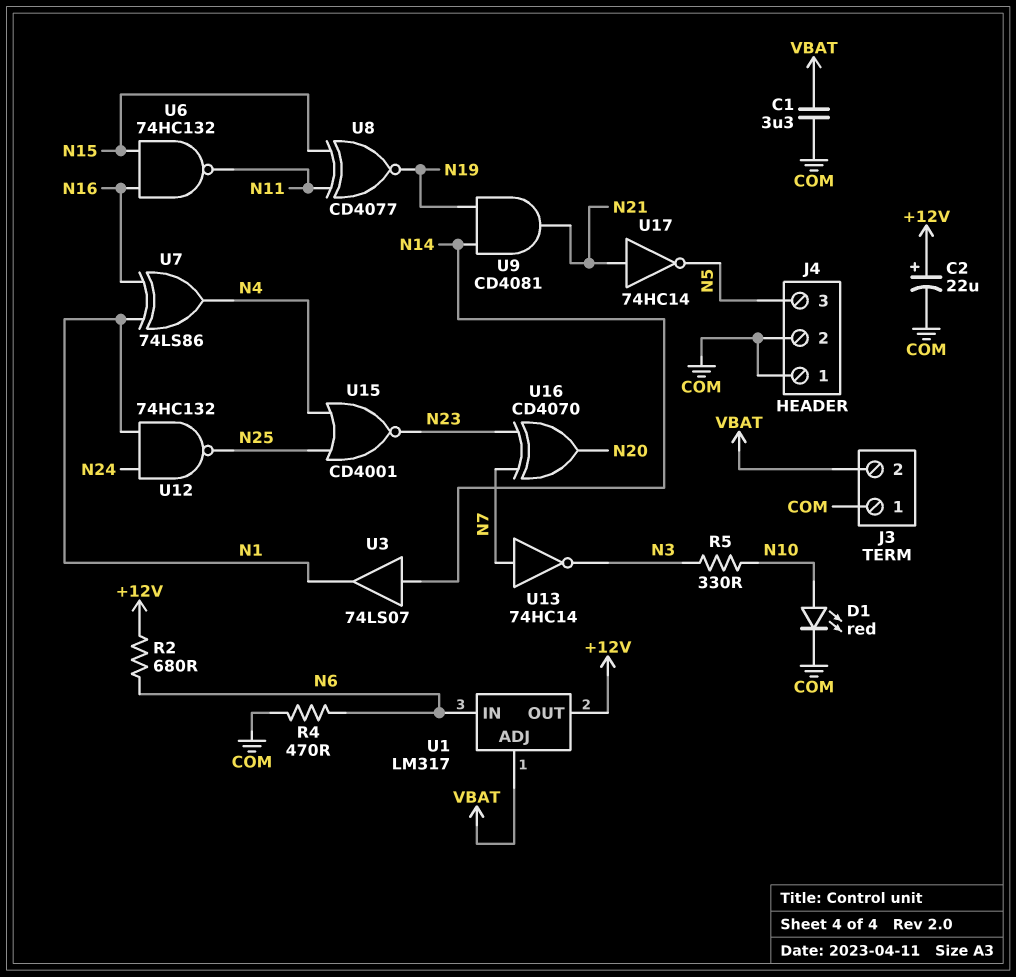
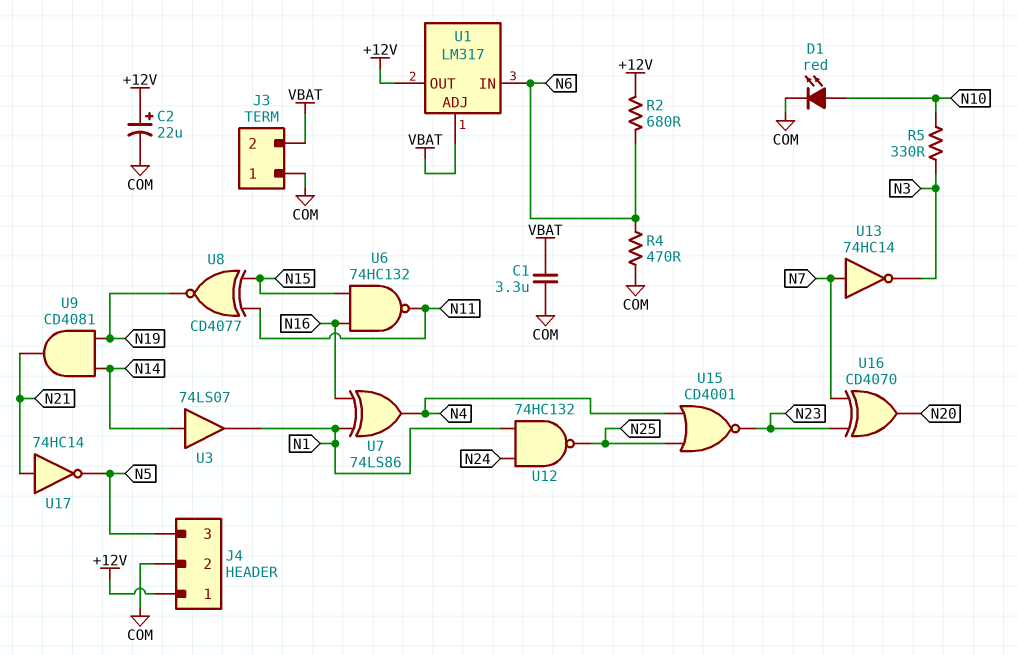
J4 pin 1: COM -> +12V

